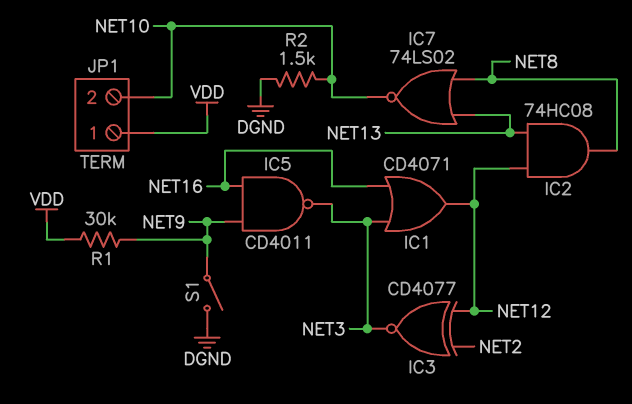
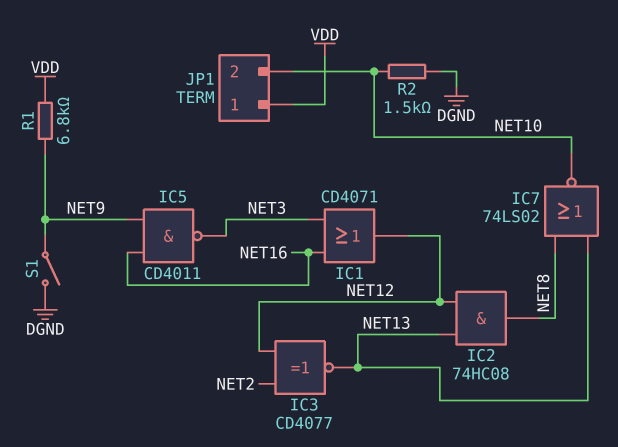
IC3: XNOR CD4077 (in NET2, in NET12, out NET3) -> XNOR CD4077 (in NET2, in NET12, out NET13)
R1: 30k (NET9, VDD) -> 6.8k (NET9, VDD)

